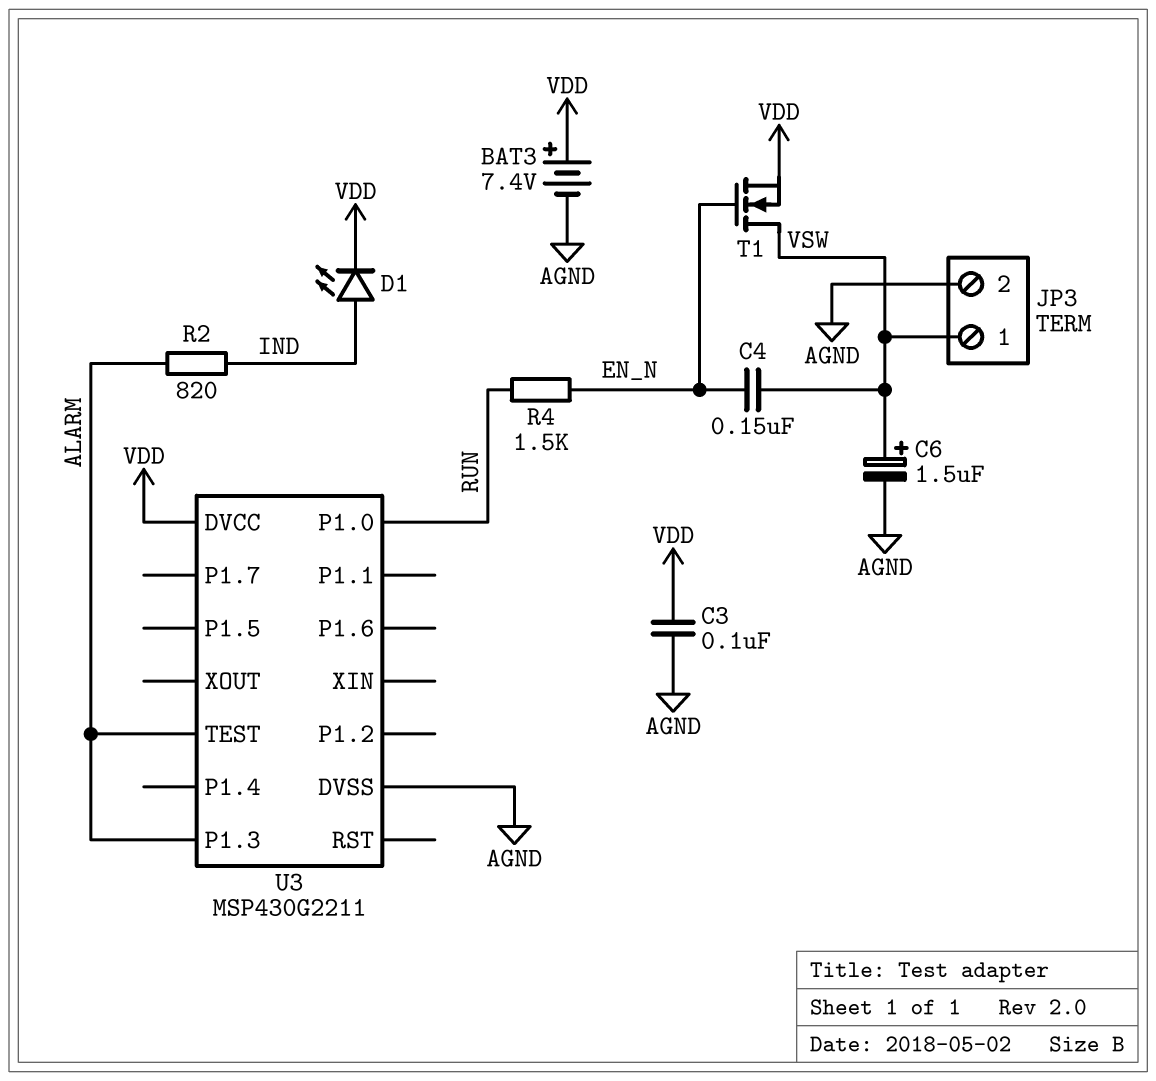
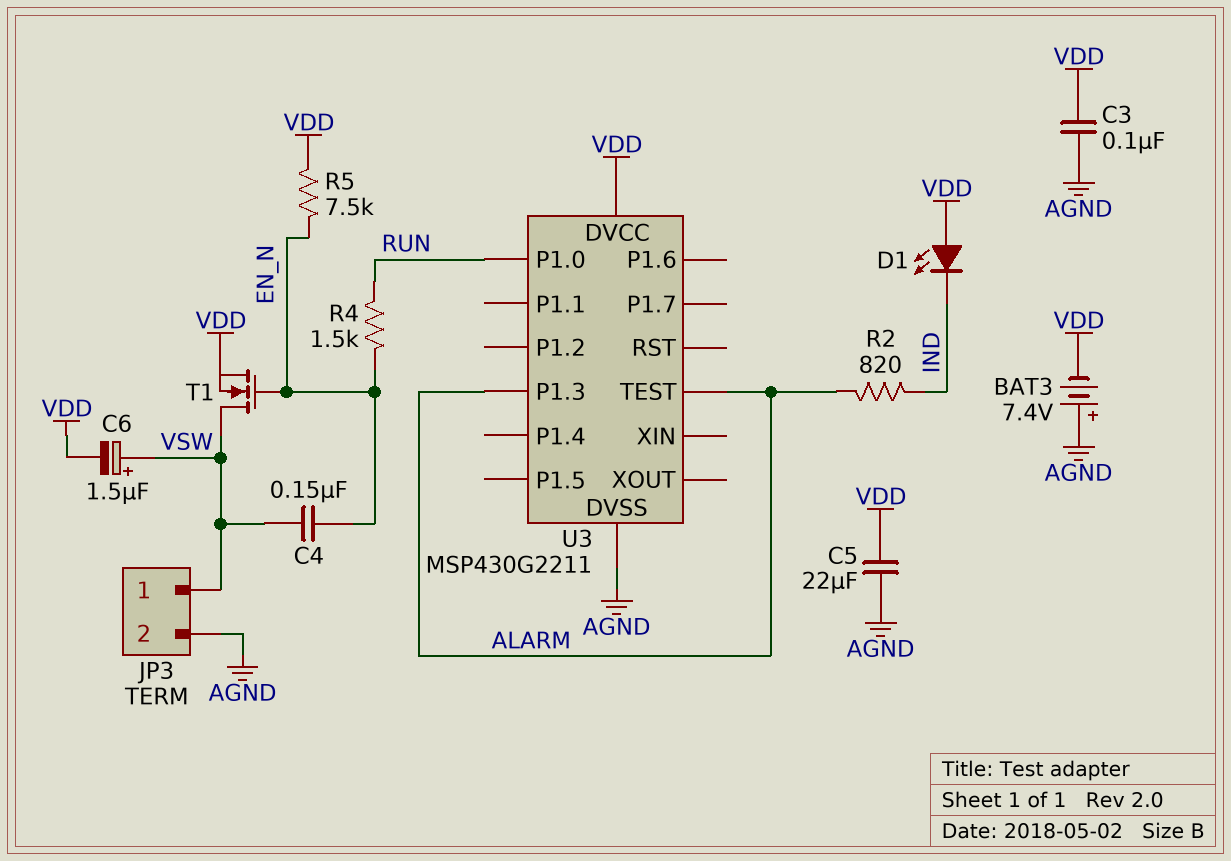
BAT3: 7.4V (plus VDD, minus AGND) -> 7.4V (plus AGND, minus VDD)
C5: none -> 22uF (AGND, VDD)
C6: 1.5uF (plus VSW, minus AGND) -> 1.5uF (plus VSW, minus VDD)
D1: LED (A IND, K VDD) -> LED (A VDD, K IND)
R5: none -> 7.5k (EN_N, VDD)

